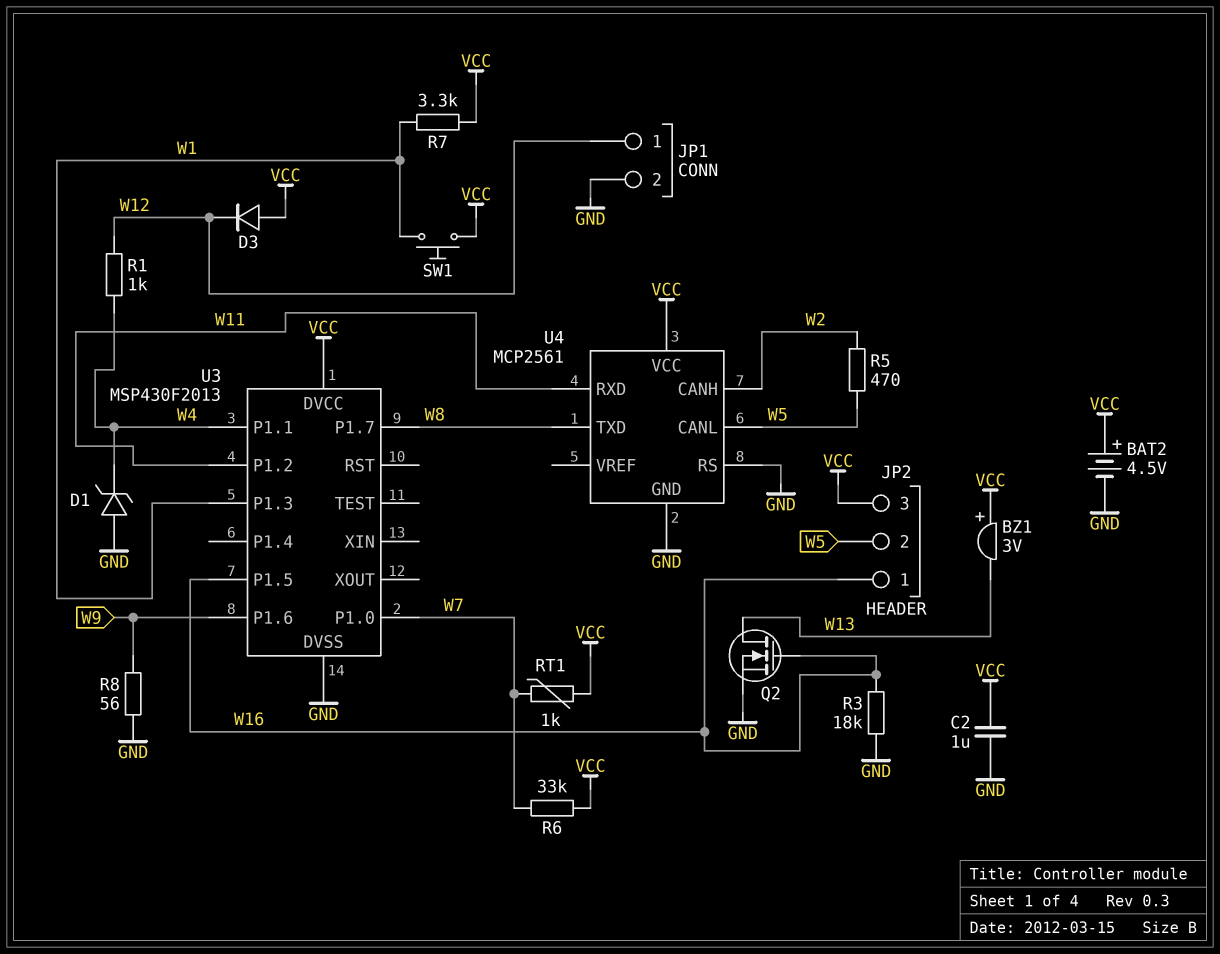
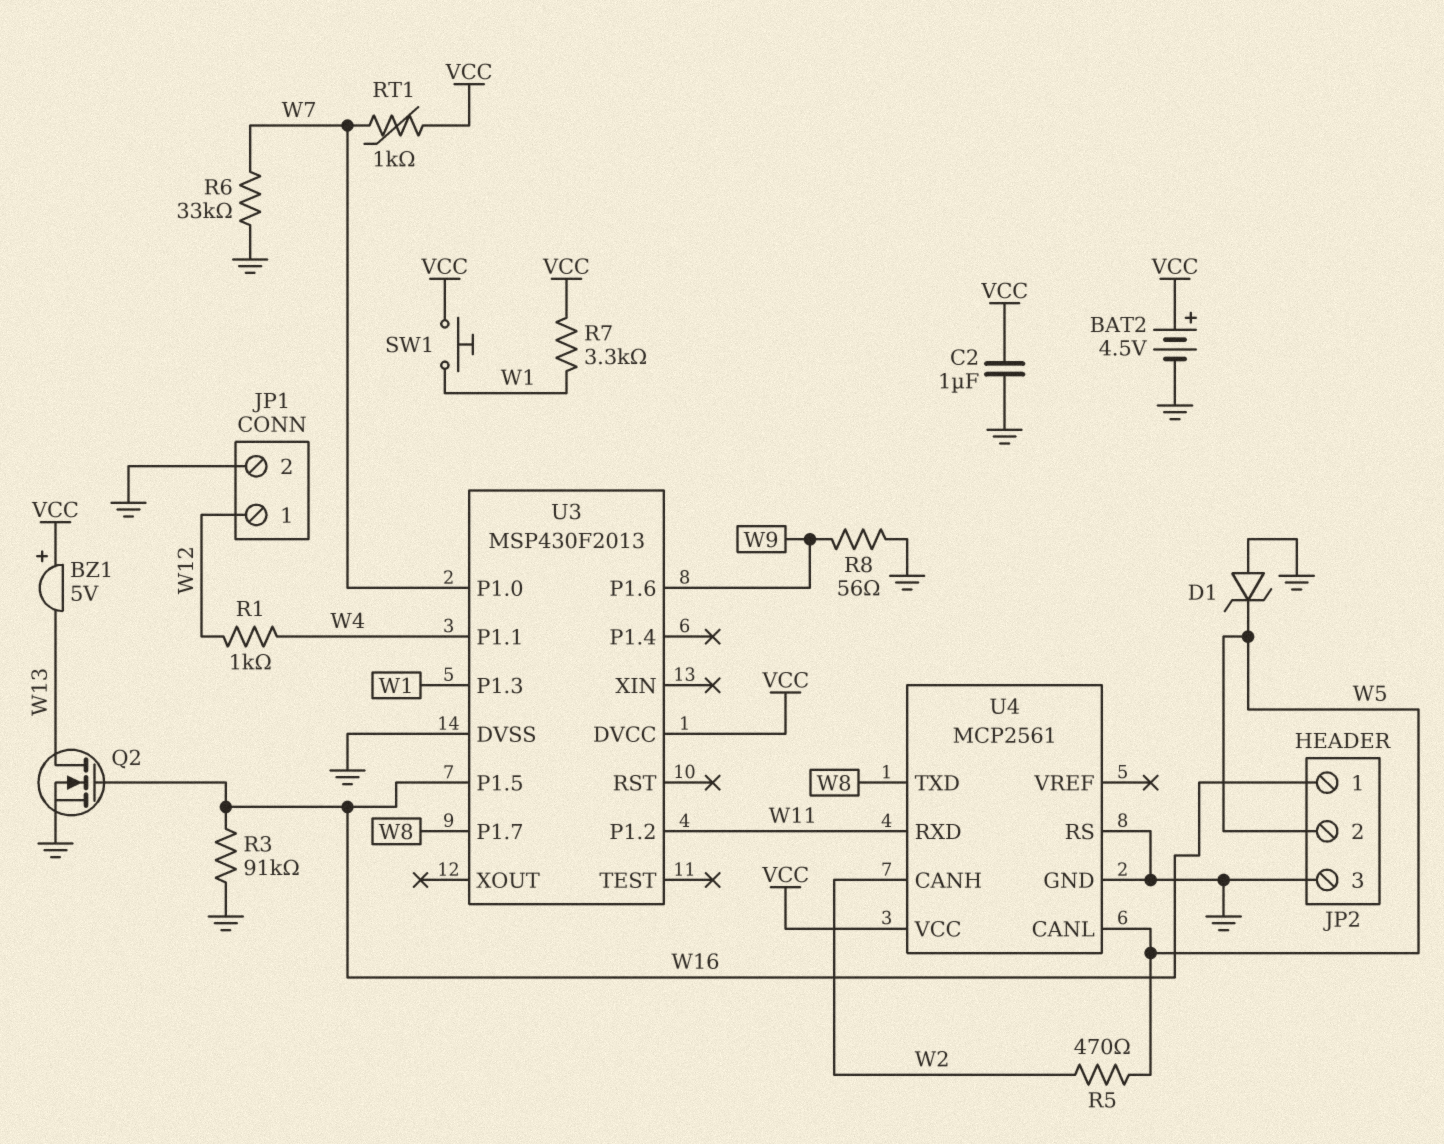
BZ1: buzzer 3V (plus VCC, minus W13) -> buzzer 5V (plus VCC, minus W13)
D1: zener (A GND, K W4) -> zener (A GND, K W5)
D3: diode (A VCC, K W12) -> none
JP2 pin 3: VCC -> GND
R3: 18k (GND, W16) -> 91k (GND, W16)
R6: 33k (VCC, W7) -> 33k (GND, W7)

